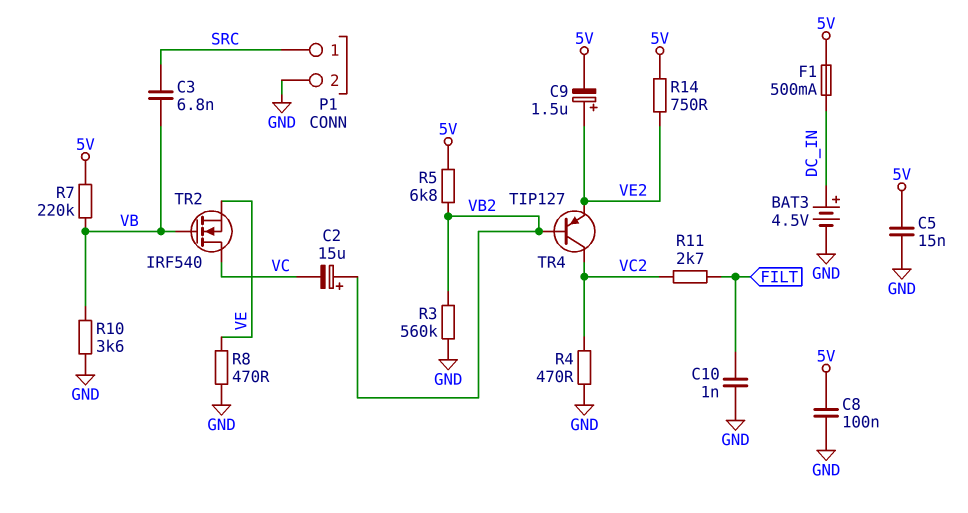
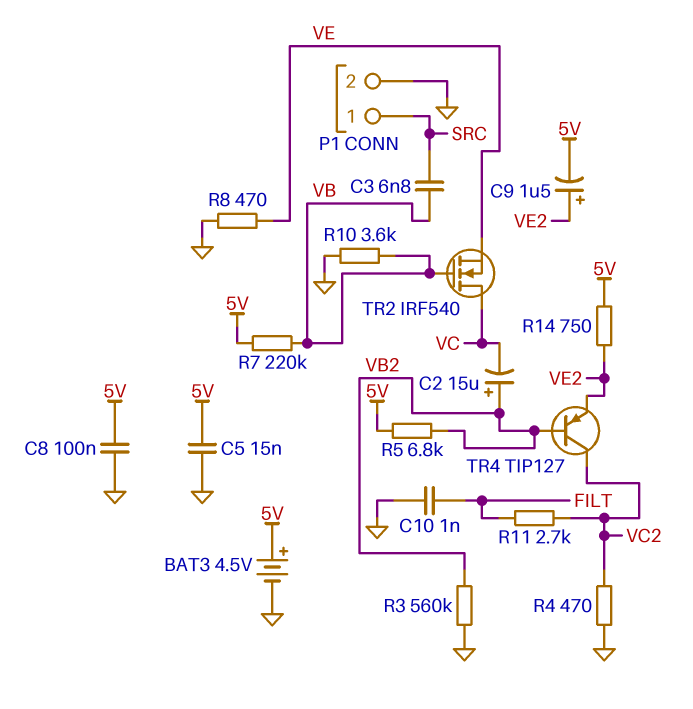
BAT3: 4.5V (plus DC_IN, minus GND) -> 4.5V (plus 5V, minus GND)
F1: 500mA (5V, DC_IN) -> none

